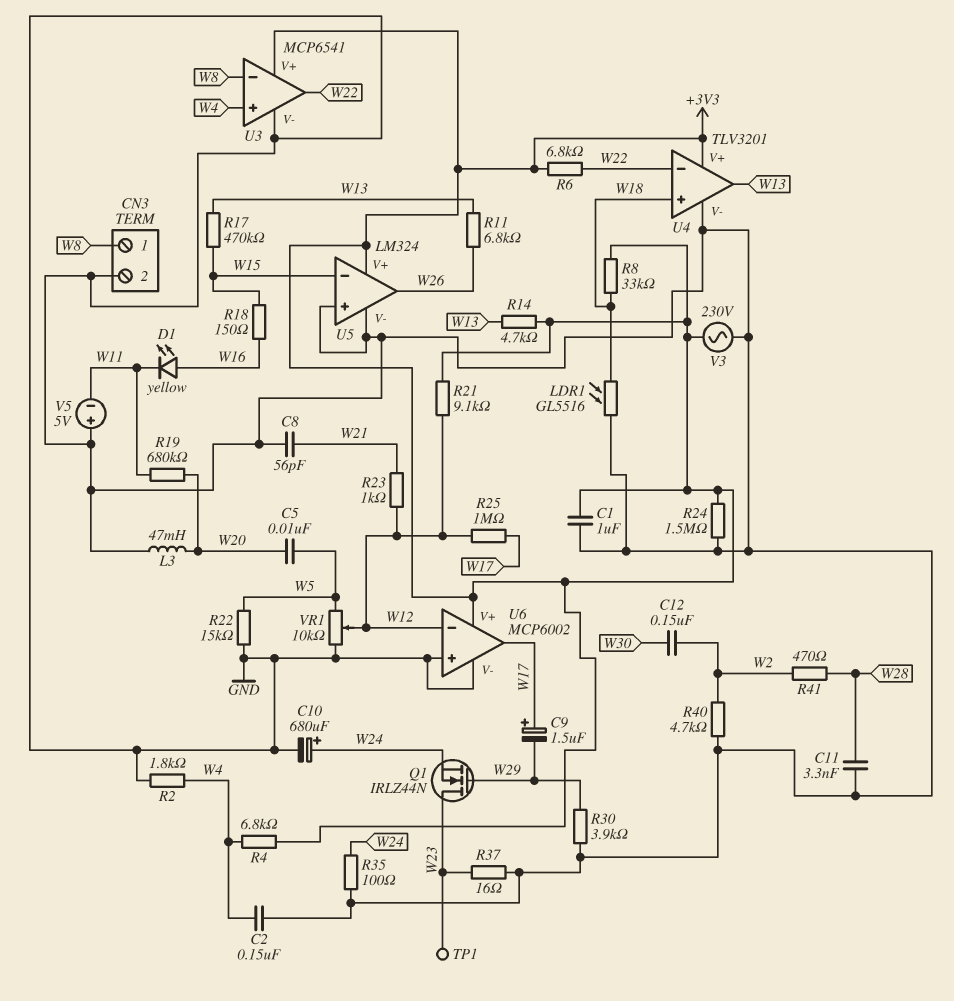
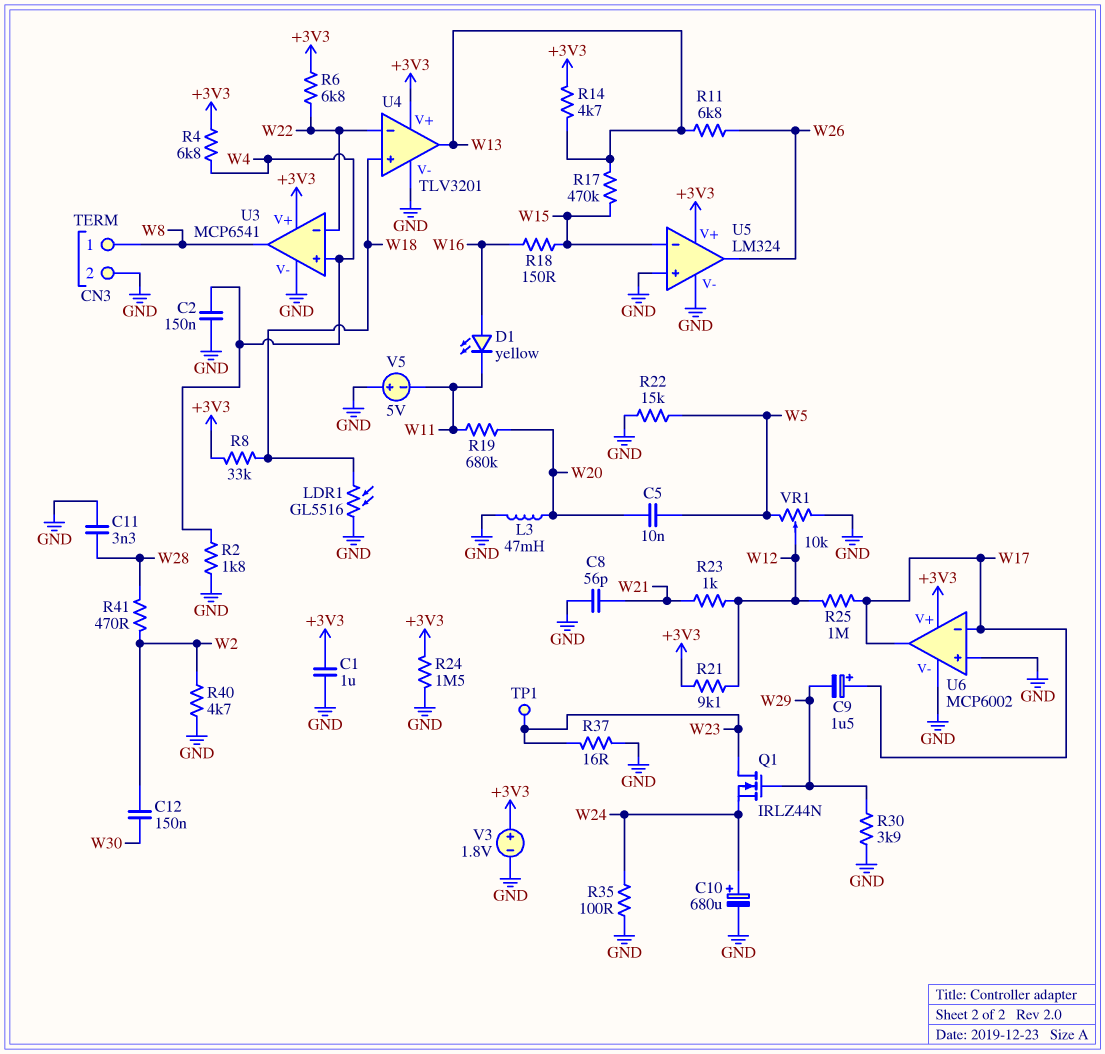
U3 pin in-: W8 -> W22
U3 pin out: W22 -> W8
U6 pin in-: W12 -> W17
V3: AC 230V (+3V3, GND) -> 1.8V (plus +3V3, minus GND)

